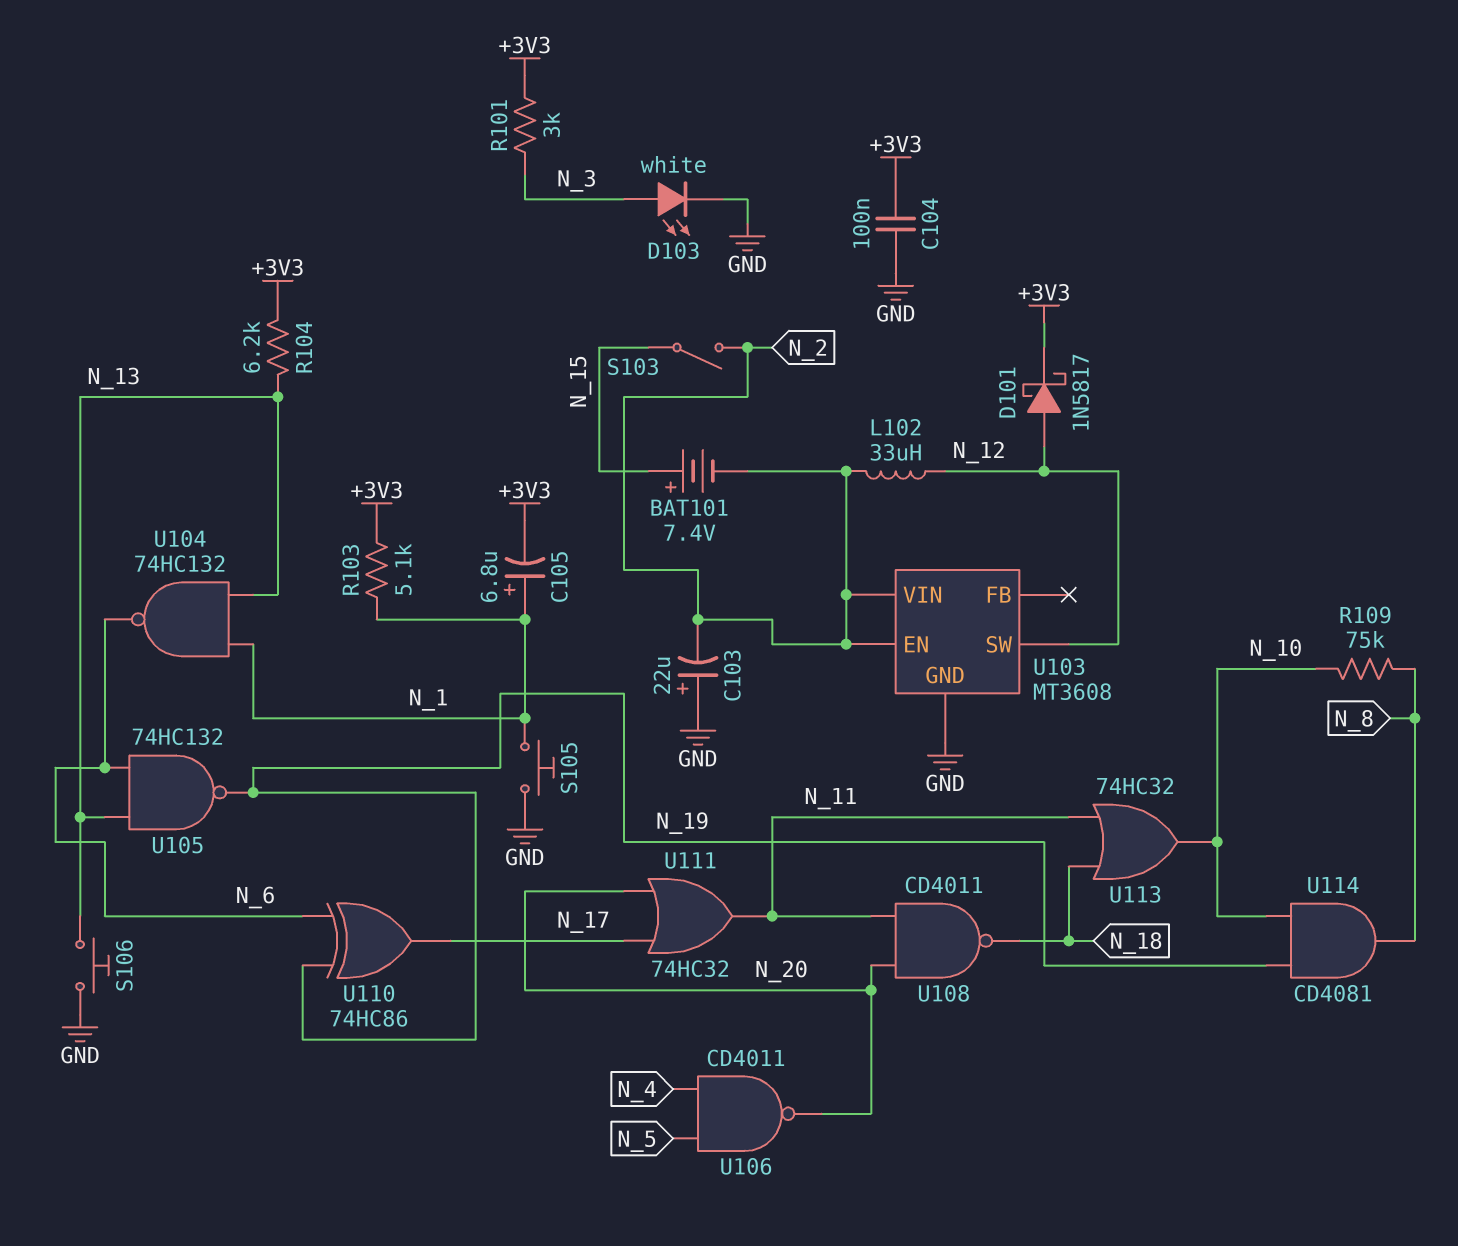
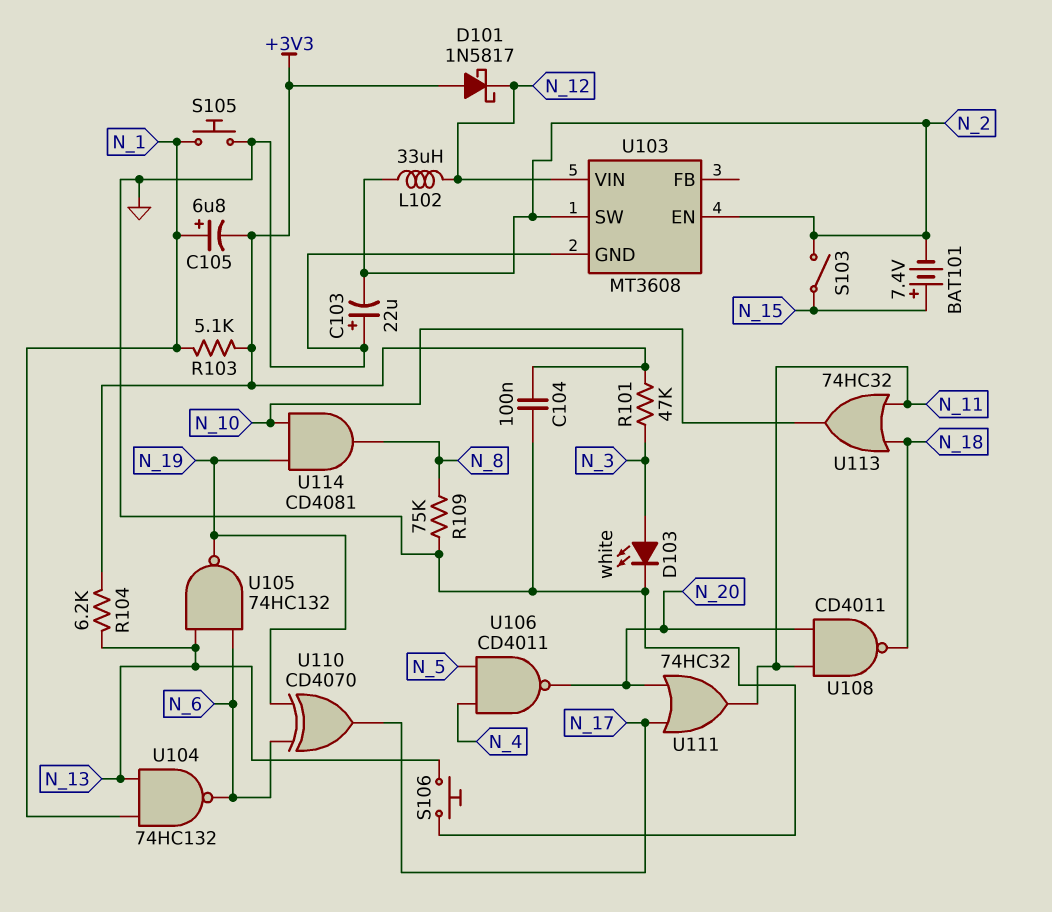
D101: schottky 1N5817 (A N_12, K +3V3) -> schottky 1N5817 (A +3V3, K N_12)
R101: 3k (+3V3, N_3) -> 47k (+3V3, N_3)
R109: 75k (N_8, N_10) -> 75k (GND, N_8)
U103 pin SW: N_12 -> N_2
U103 pin VIN: N_2 -> N_12
U110: XOR 74HC86 (in N_6, in N_19, out N_17) -> XOR CD4070 (in N_6, in N_19, out N_17)

